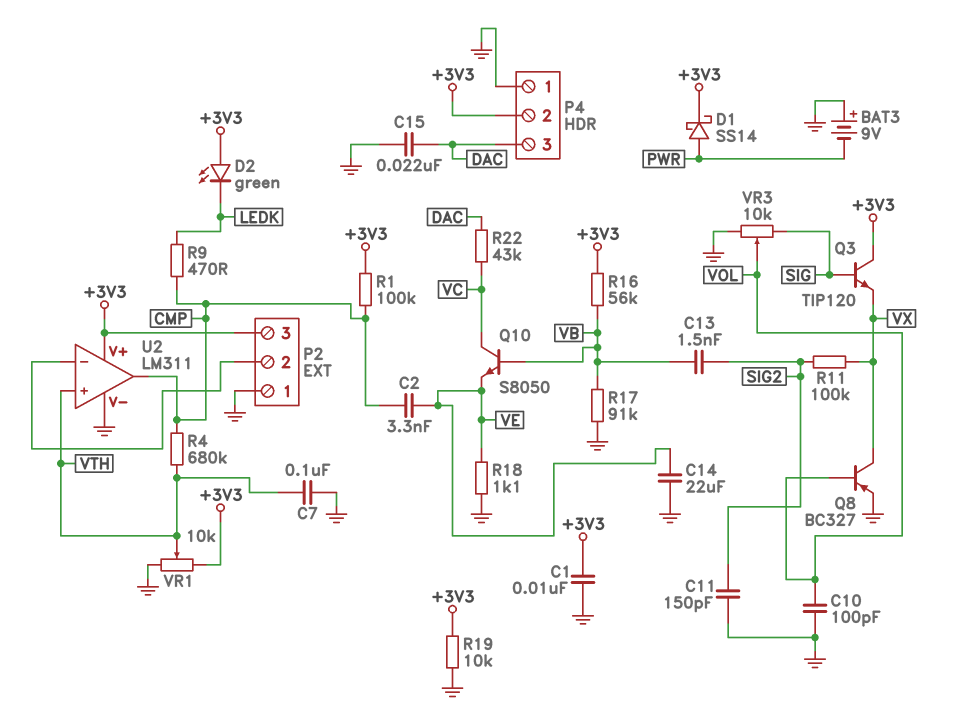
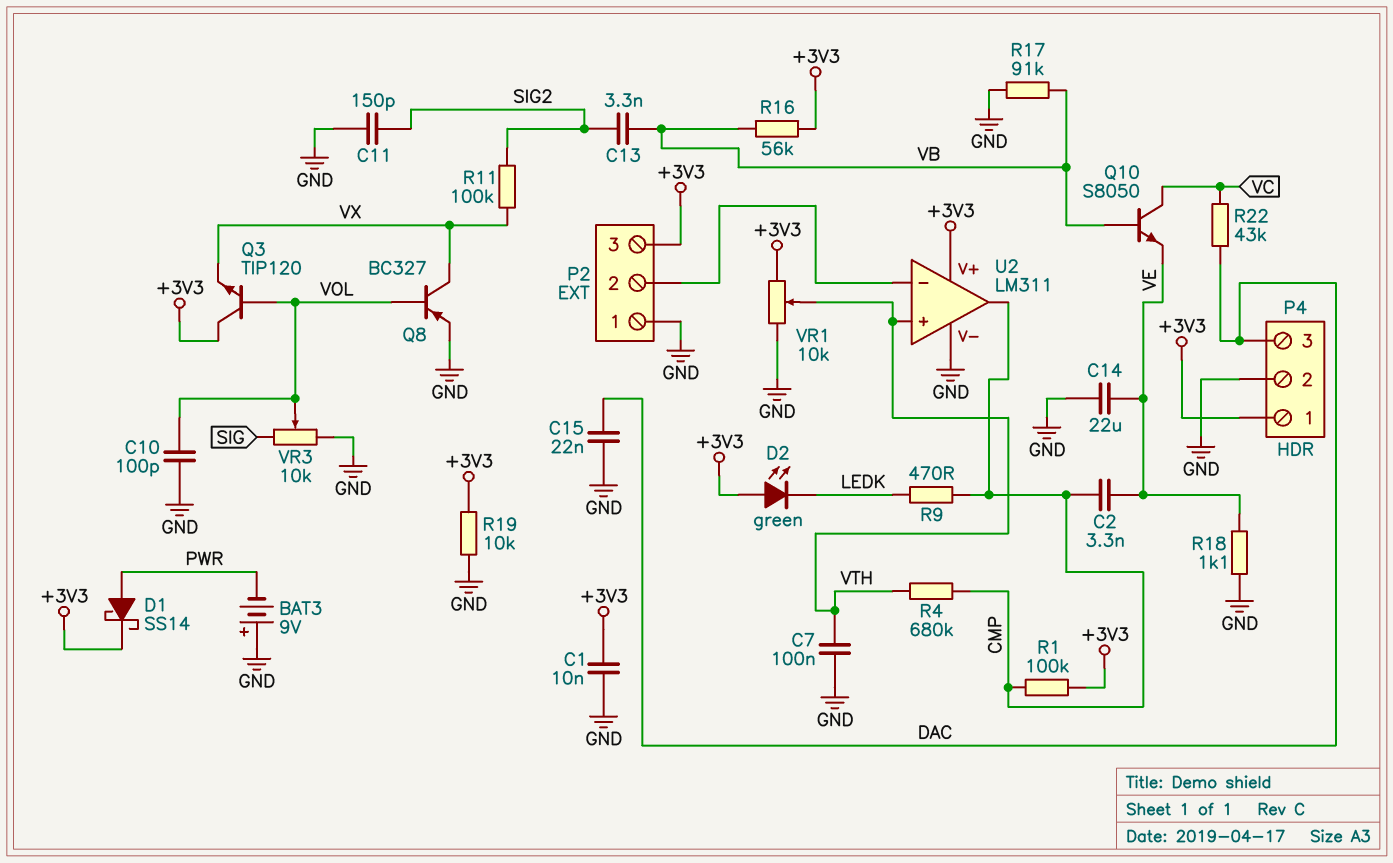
C13: 1.5nF (SIG2, VB) -> 3.3nF (SIG2, VB)
P4 pin 1: GND -> +3V3
P4 pin 2: +3V3 -> GND
Q3: NPN TIP120 (B SIG, C +3V3, E VX) -> NPN TIP120 (B VOL, C +3V3, E VX)

